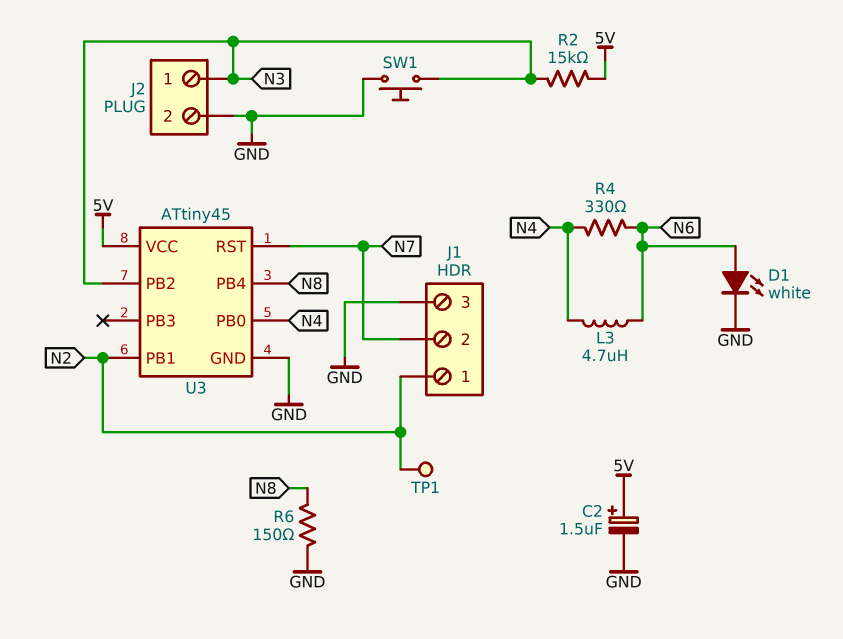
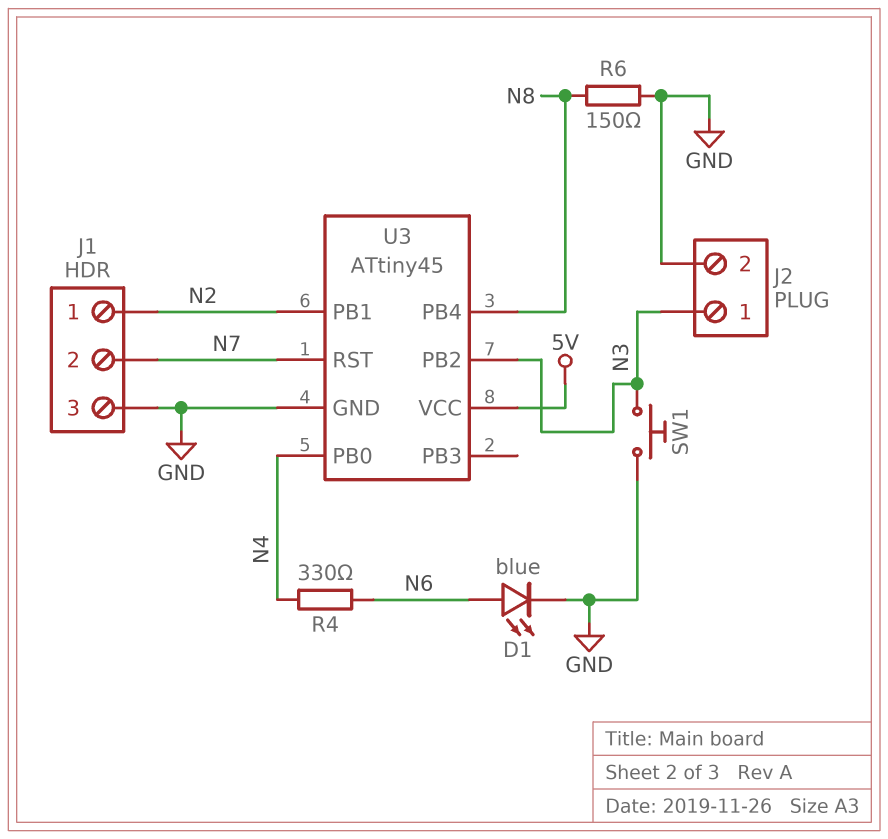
C2: 1.5uF (plus 5V, minus GND) -> none
D1: LED white (A N6, K GND) -> LED blue (A N6, K GND)
L3: 4.7uH (N4, N6) -> none
R2: 15k (5V, N3) -> none
TP1: test point (N2) -> none

